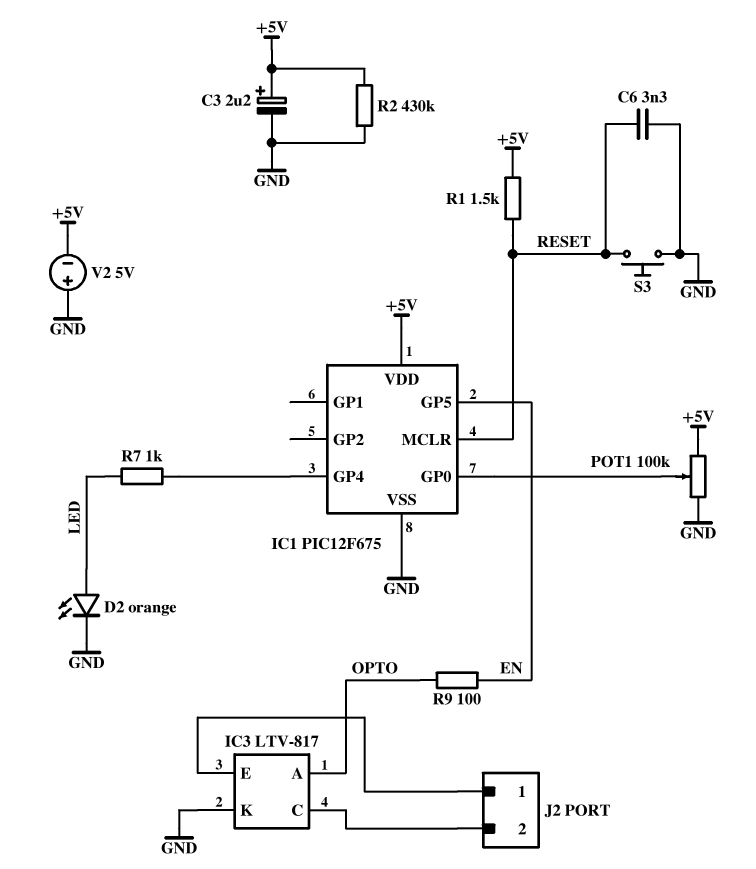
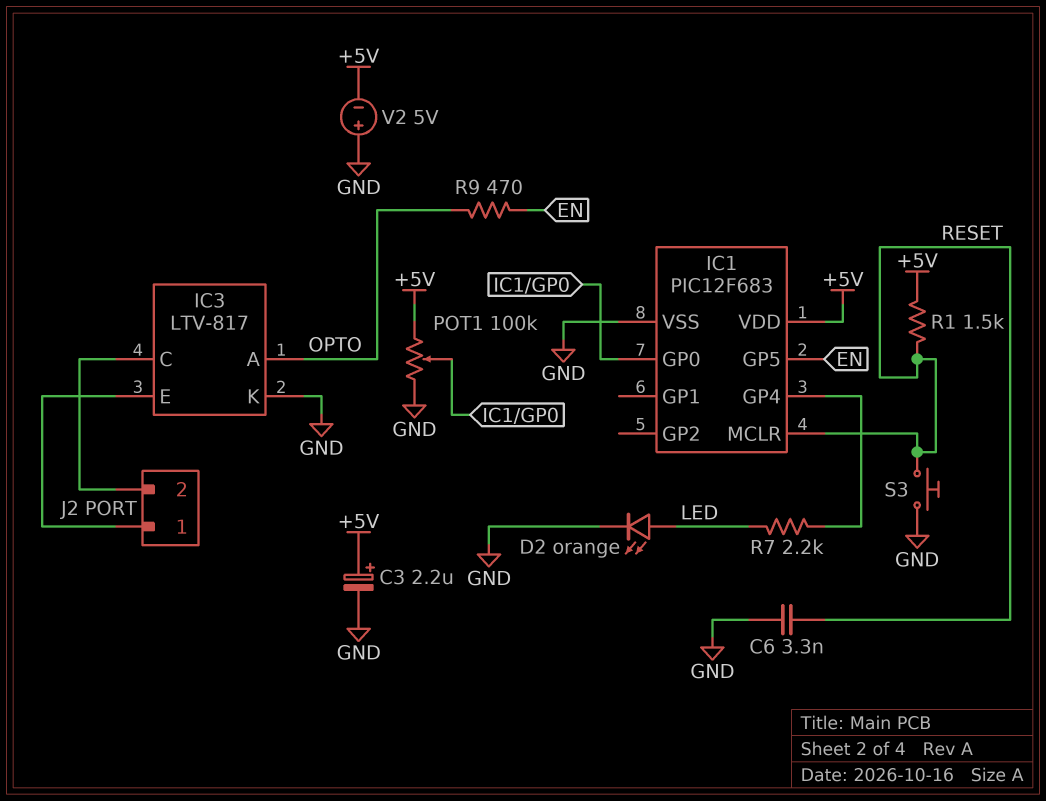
IC1: PIC12F675 -> PIC12F683
R2: 430k (+5V, GND) -> none
R7: 1k (IC1/GP4, LED) -> 2.2k (IC1/GP4, LED)
R9: 100 (EN, OPTO) -> 470 (EN, OPTO)

